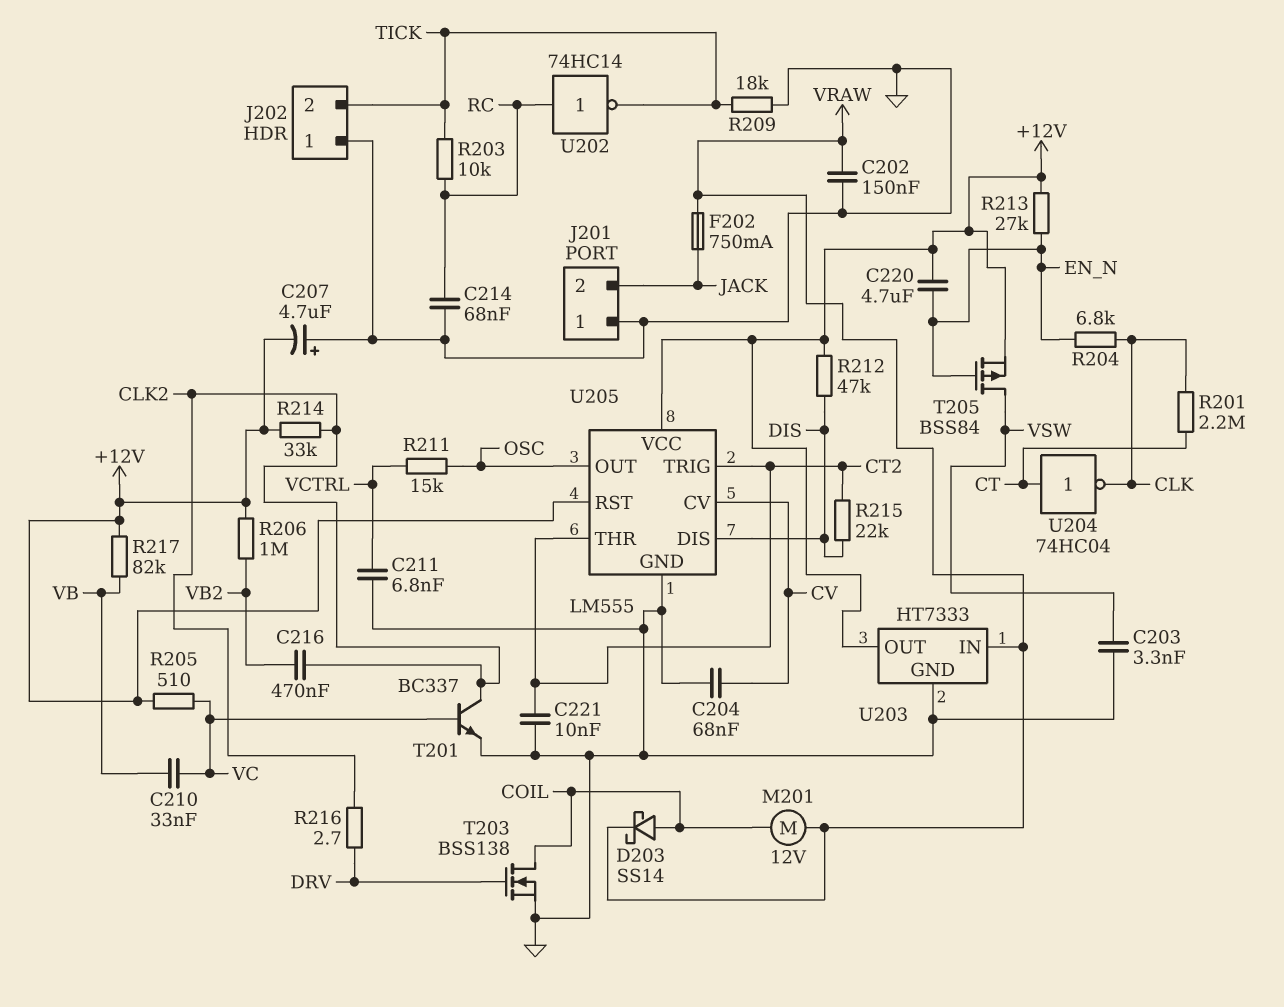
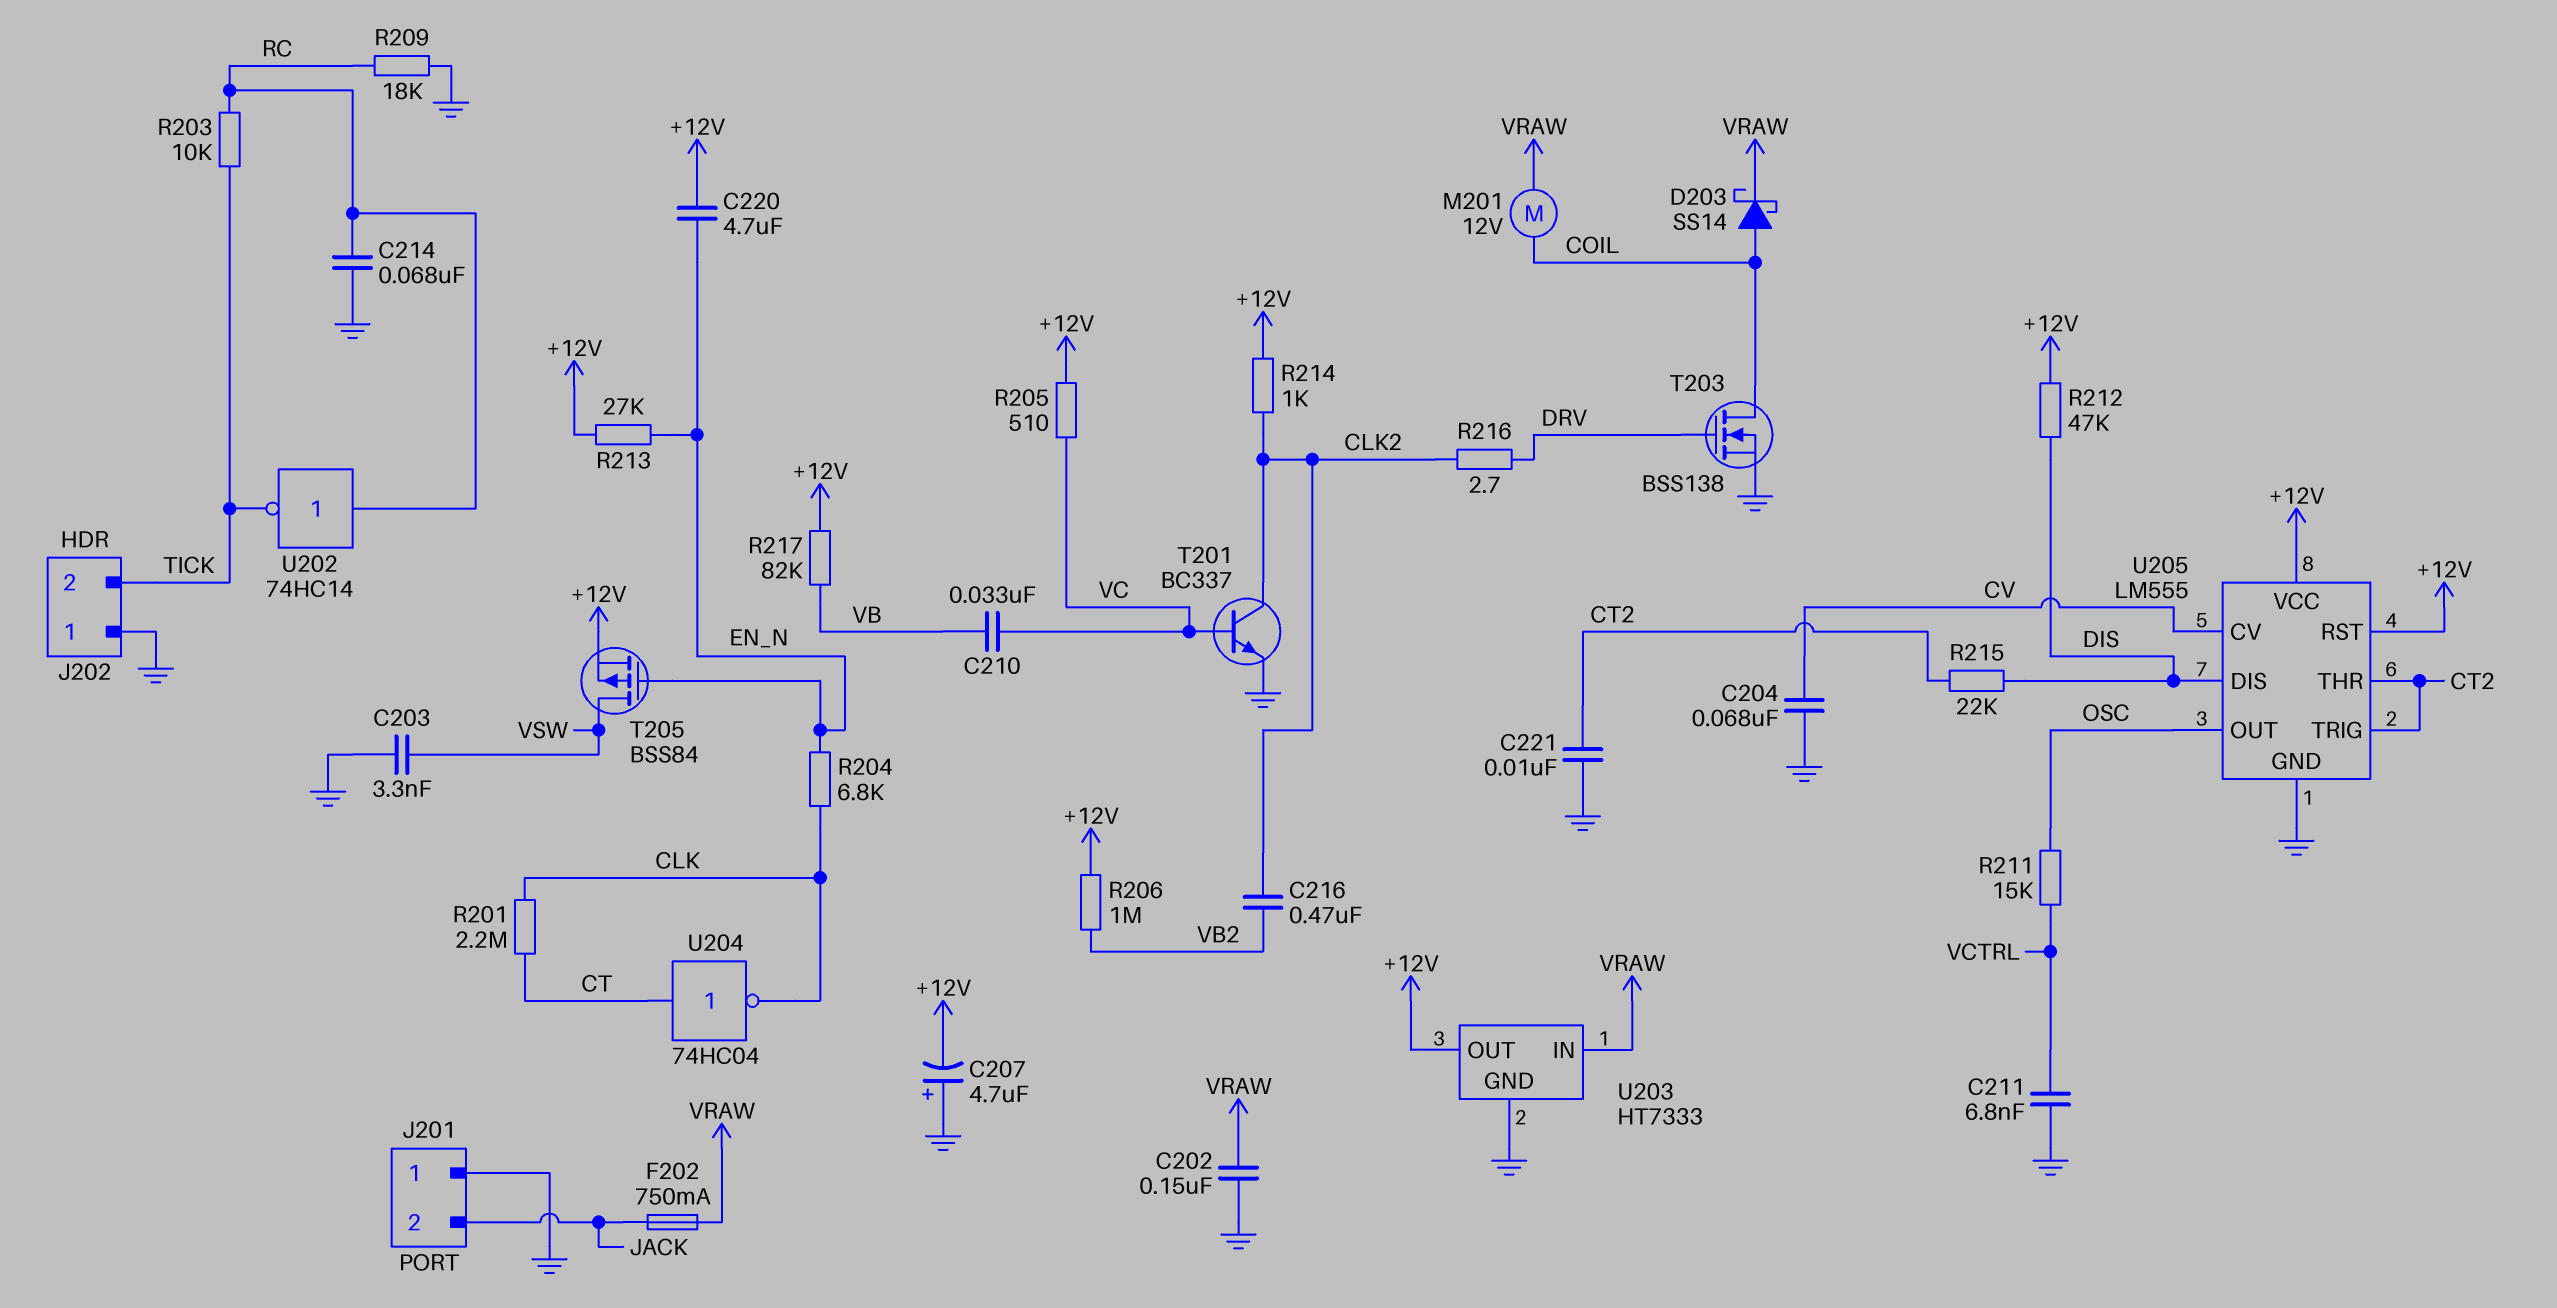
R209: 18k (GND, TICK) -> 18k (GND, RC)
R214: 33k (+12V, CLK2) -> 1k (+12V, CLK2)

